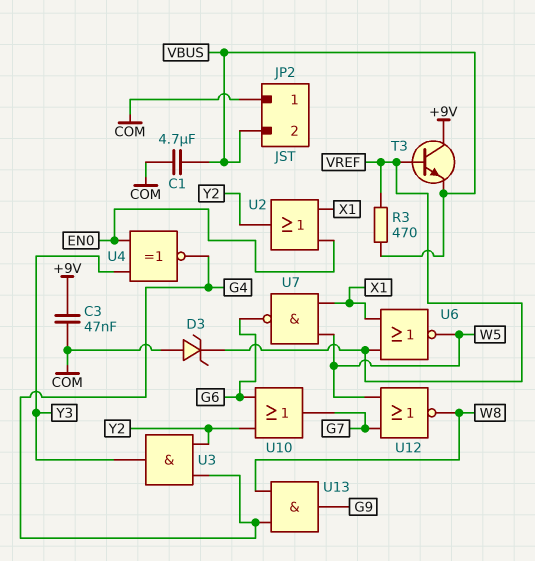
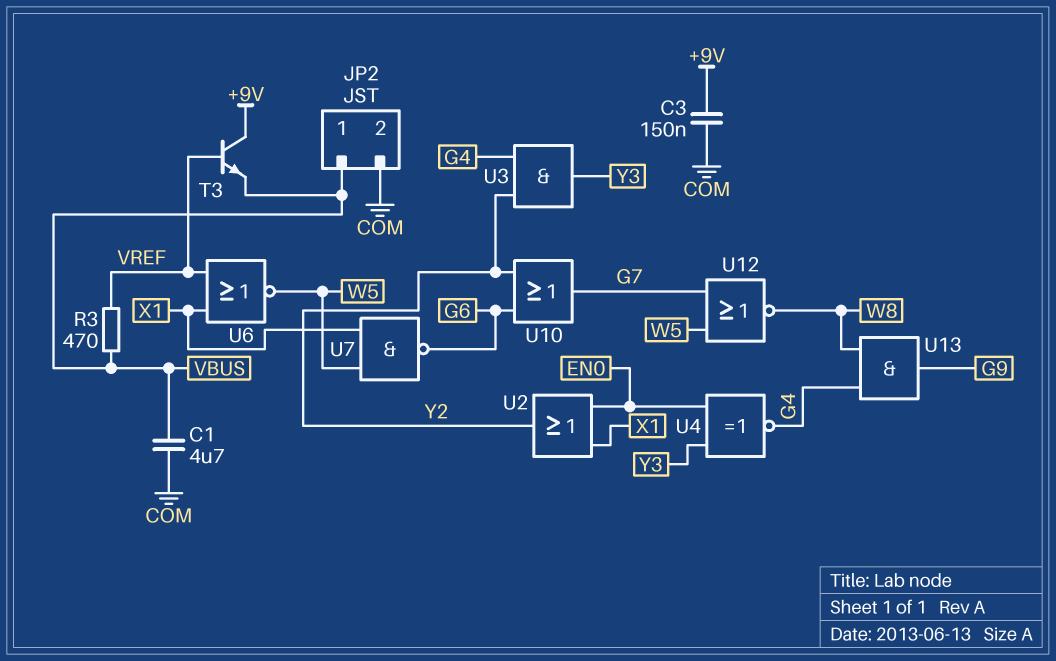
C3: 47nF (+9V, COM) -> 150nF (+9V, COM)
D3: zener (A COM, K VREF) -> none
JP2 pin 1: COM -> VBUS
JP2 pin 2: VBUS -> COM

